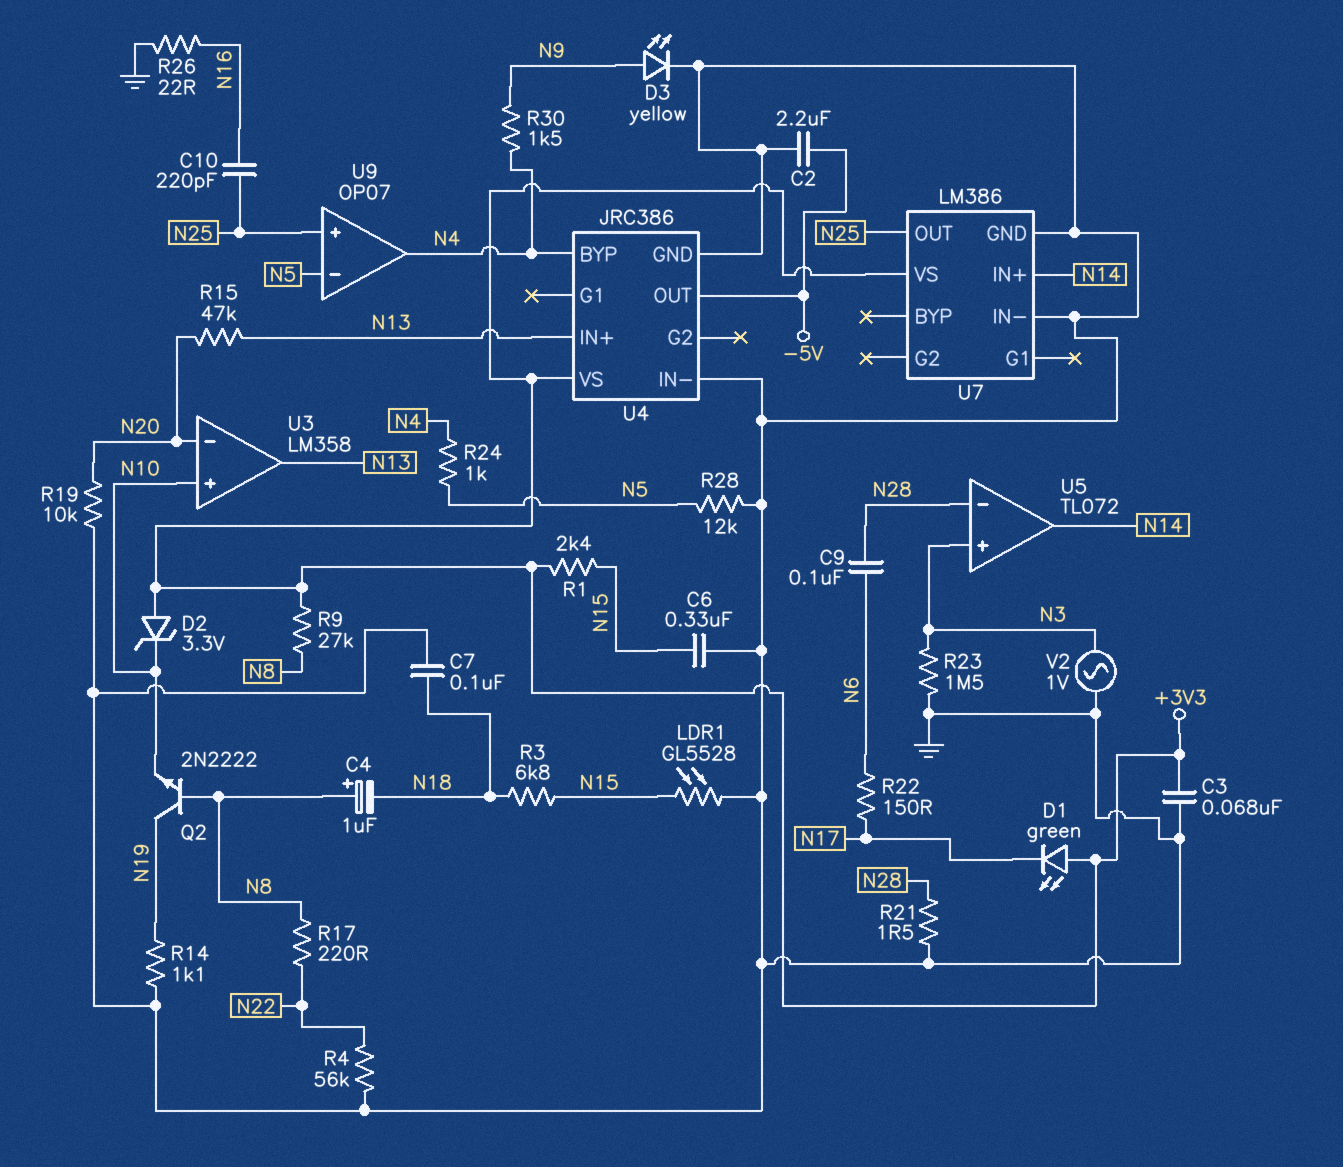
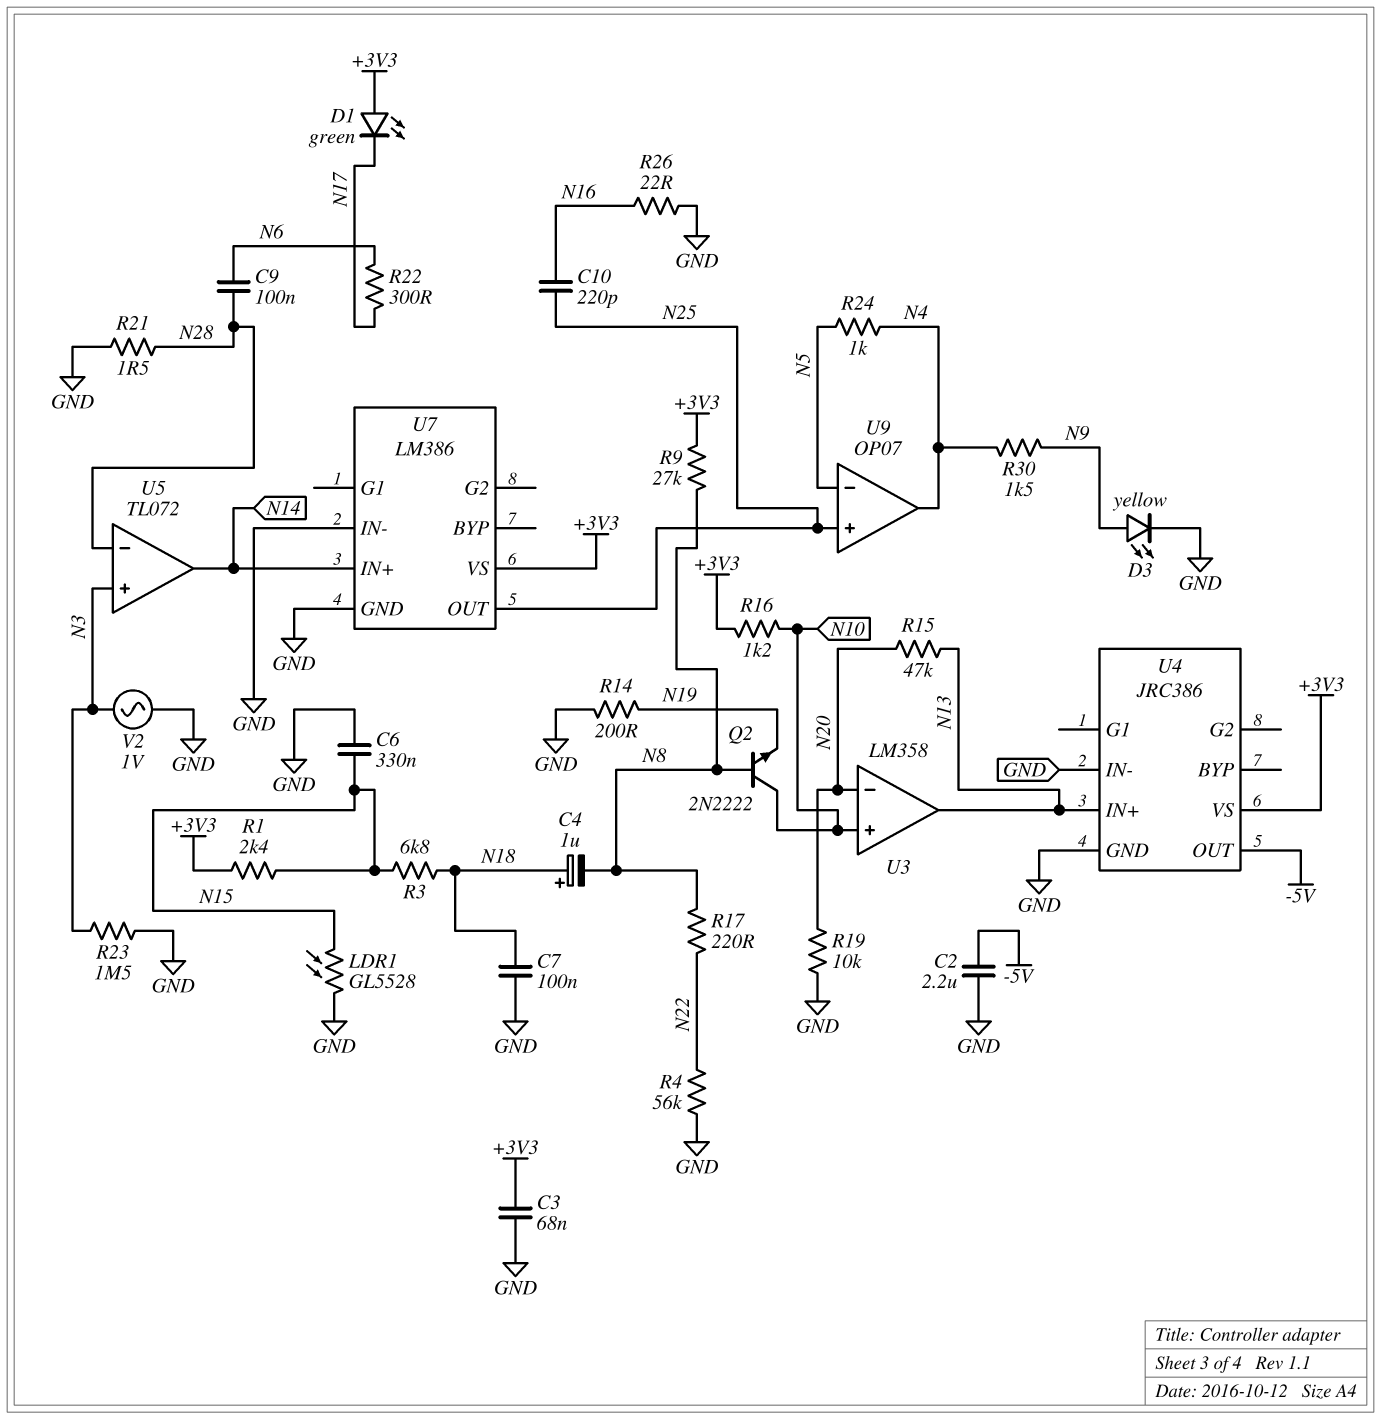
C4: 1uF (plus N8, minus N18) -> 1uF (plus N18, minus N8)
D2: zener 3.3V (A +3V3, K N10) -> none
Q2: NPN 2N2222 (B N8, C N19, E N10) -> NPN 2N2222 (B N8, C N10, E N19)
R14: 1.1k (GND, N19) -> 200 (GND, N19)
R16: none -> 1.2k (+3V3, N10)
R22: 150 (N6, N17) -> 300 (N6, N17)
R28: 12k (GND, N5) -> none
U4 pin BYP: N4 -> none

